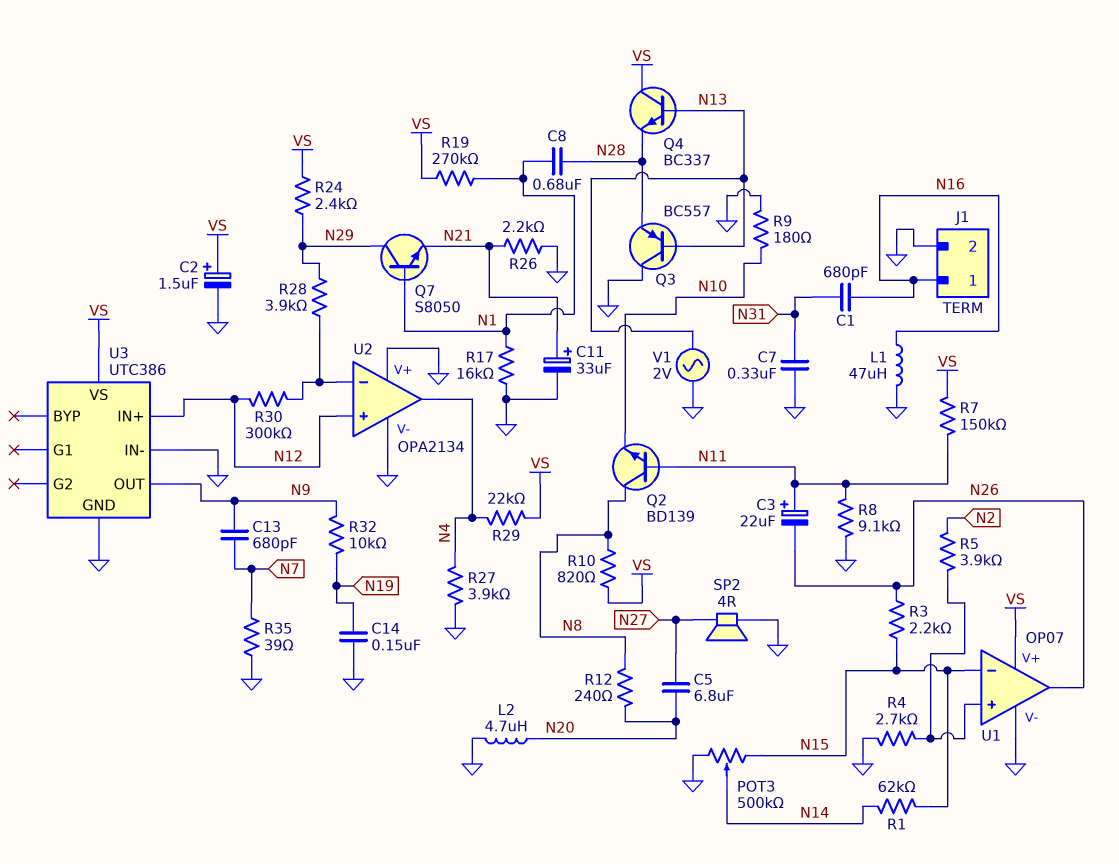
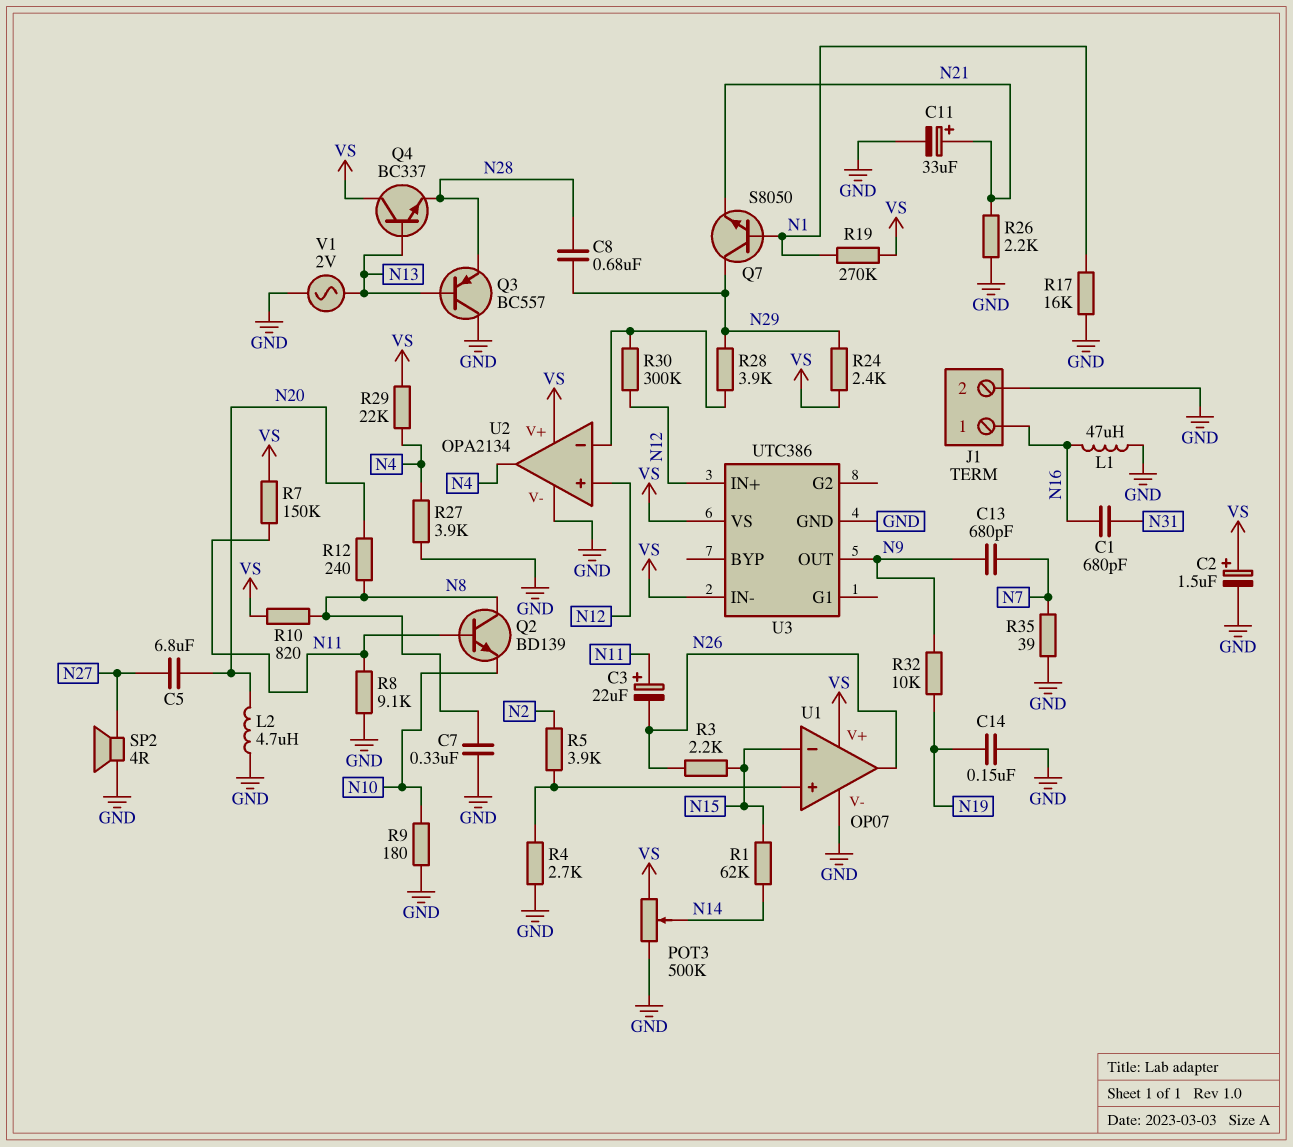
C7: 330nF (GND, N31) -> 330nF (GND, N8)
C8: 680nF (N1, N28) -> 680nF (N28, N29)
POT3: 500k (GND, N15, wiper N14) -> 500k (GND, VS, wiper N14)
U2 pin V+: GND -> VS
U3 pin IN-: GND -> VS

